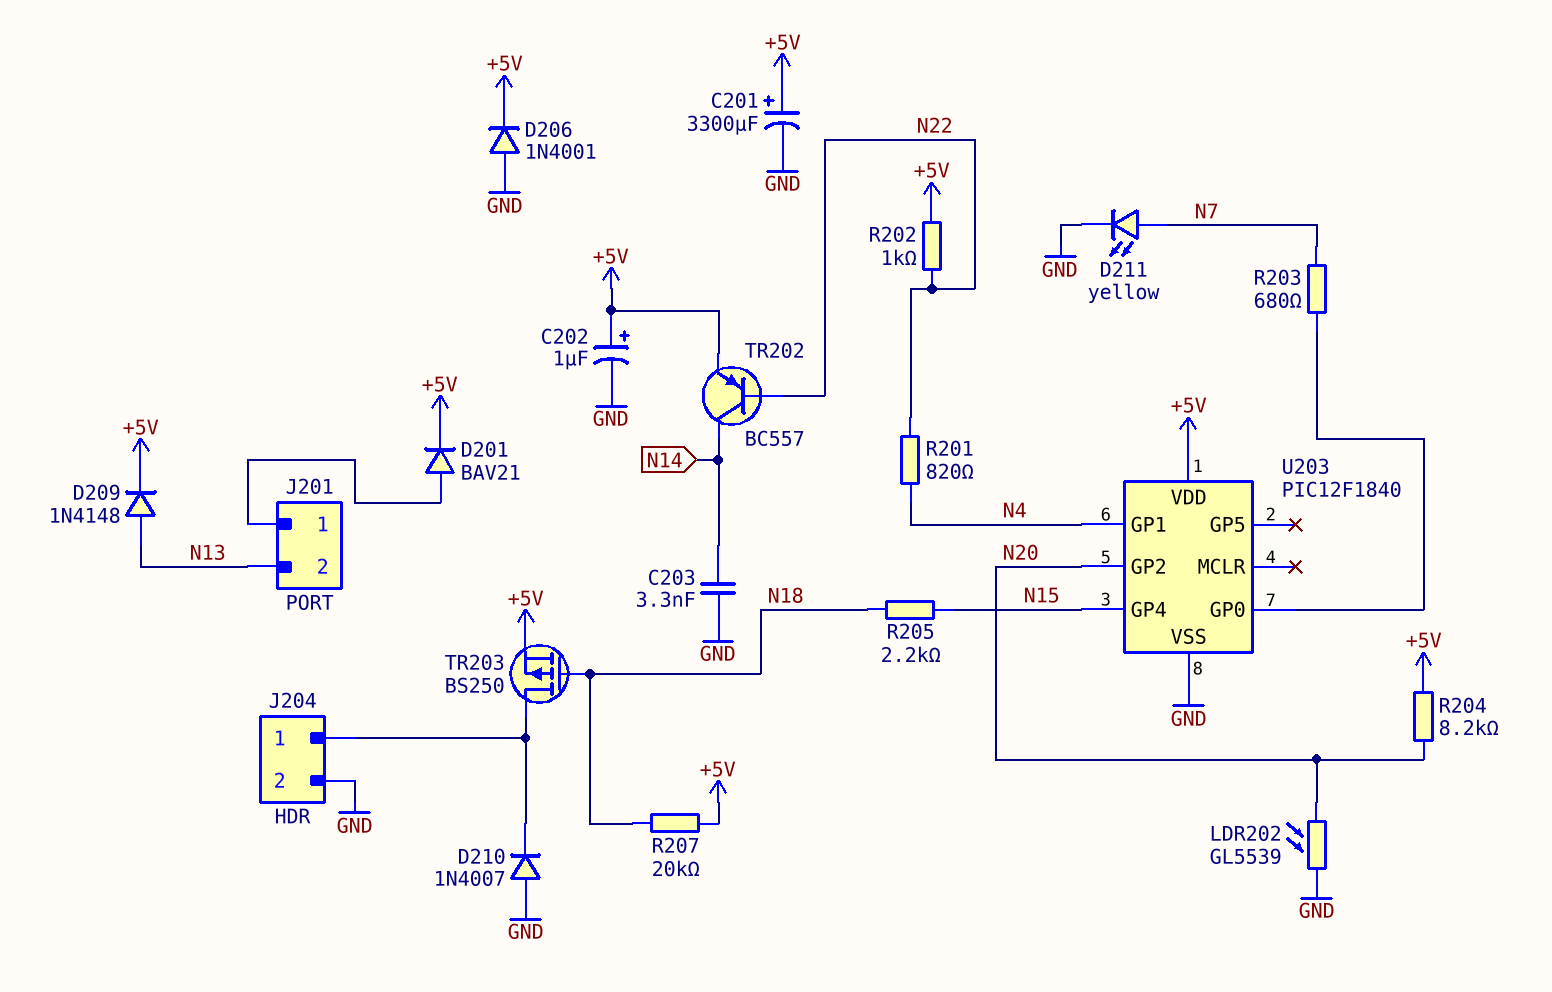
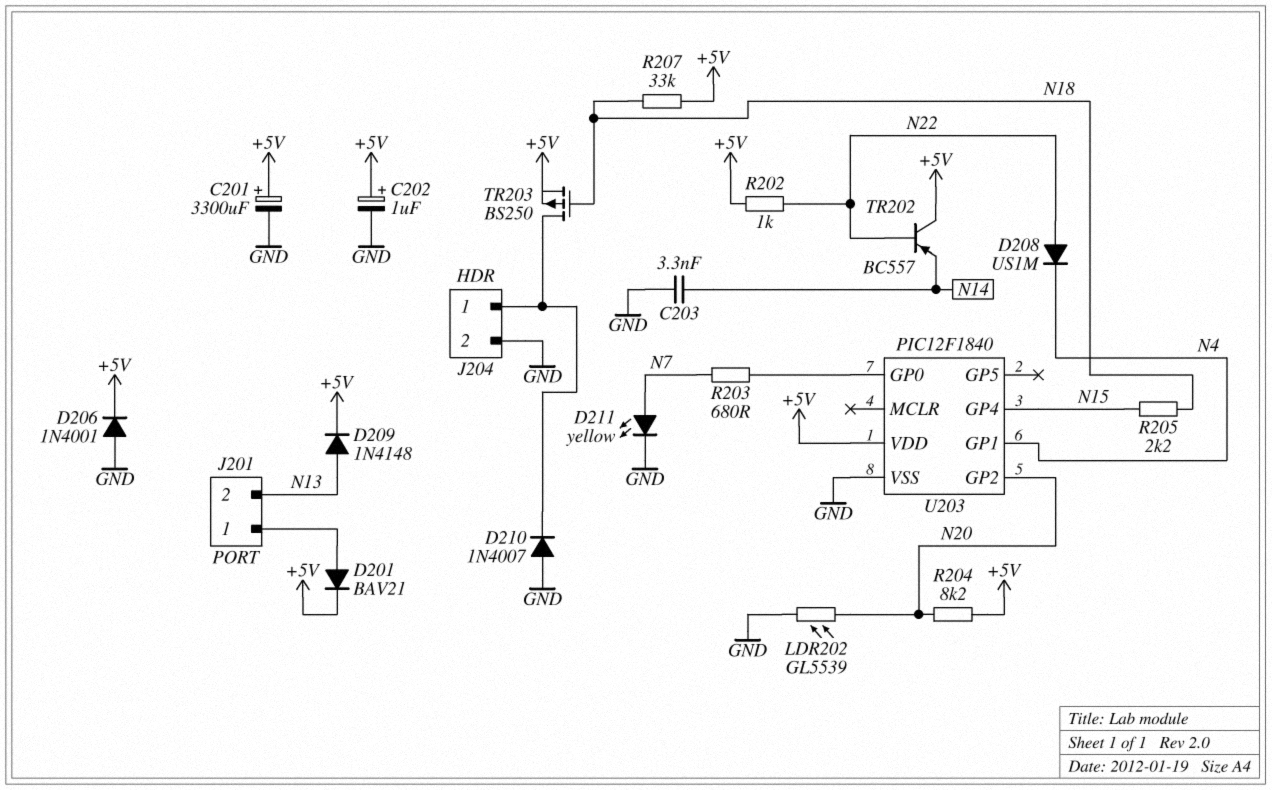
D208: none -> diode US1M (A N22, K N4)
R201: 820 (N4, N22) -> none
R207: 20k (+5V, N18) -> 33k (+5V, N18)
TR202: PNP BC557 (B N22, C N14, E +5V) -> PNP BC557 (B N22, C +5V, E N14)

